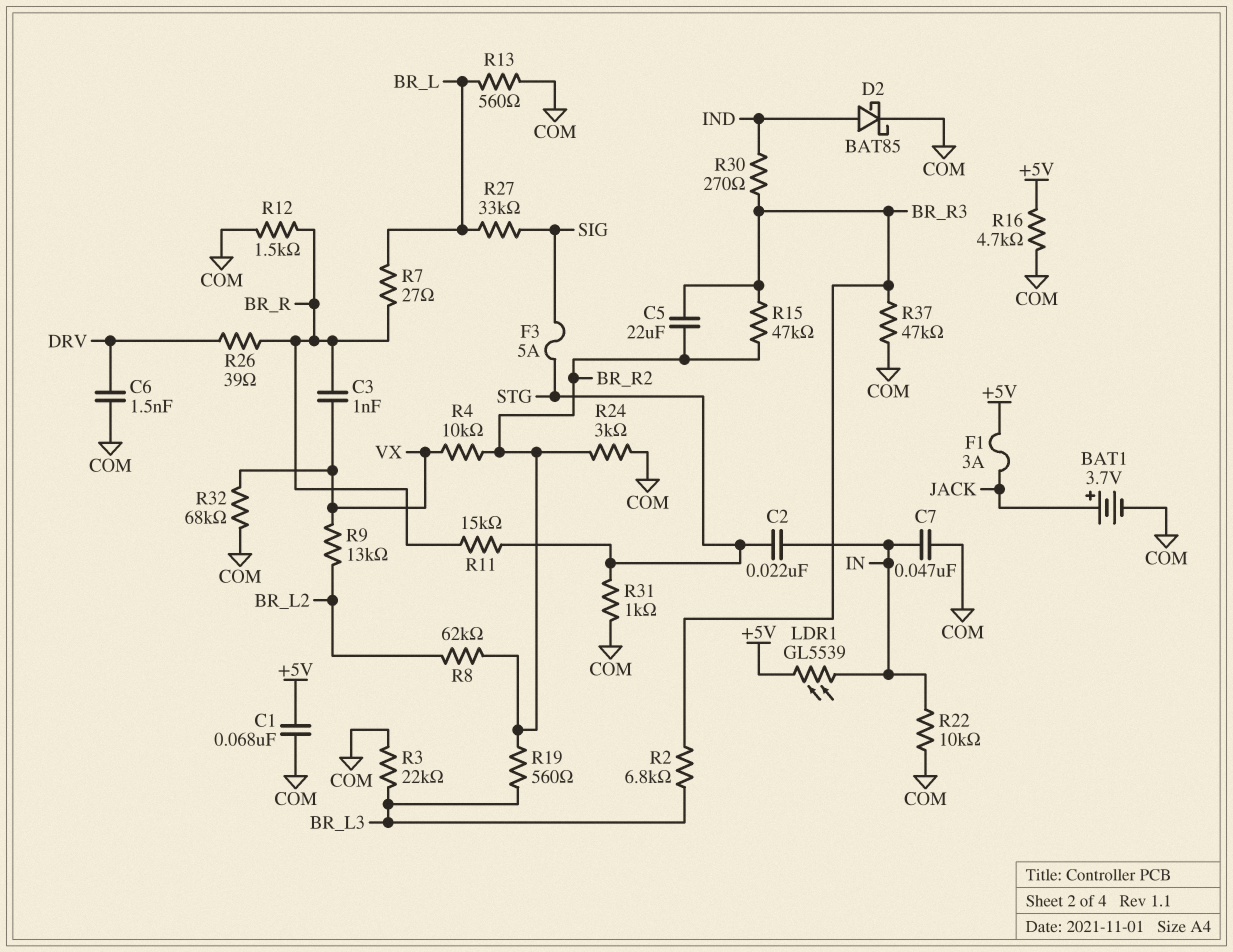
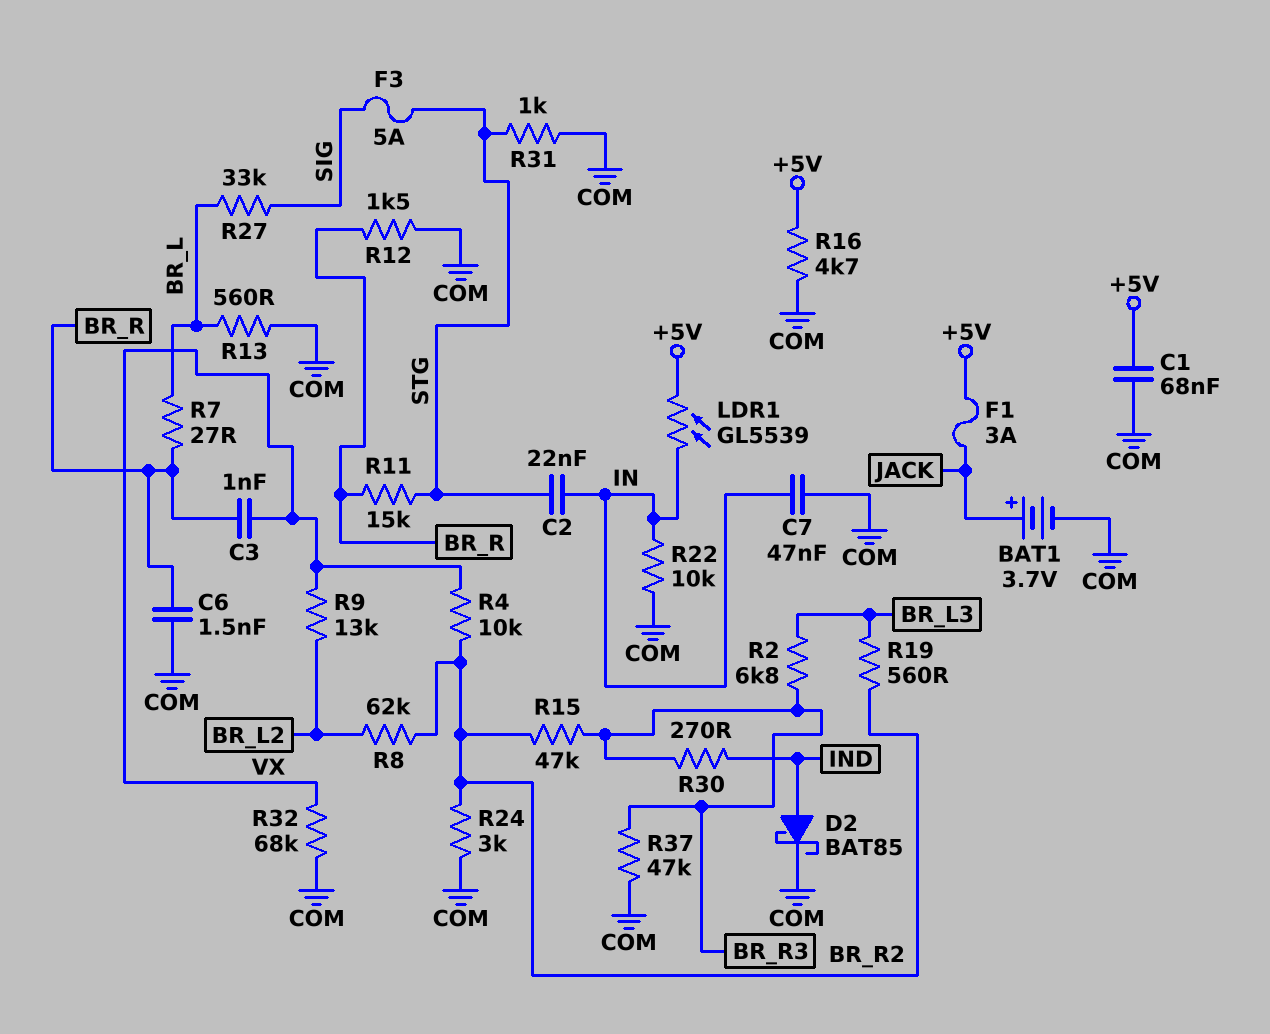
C5: 22uF (BR_R2, BR_R3) -> none
C6: 1.5nF (COM, DRV) -> 1.5nF (BR_R, COM)
R3: 22k (BR_L3, COM) -> none
R26: 39 (BR_R, DRV) -> none

